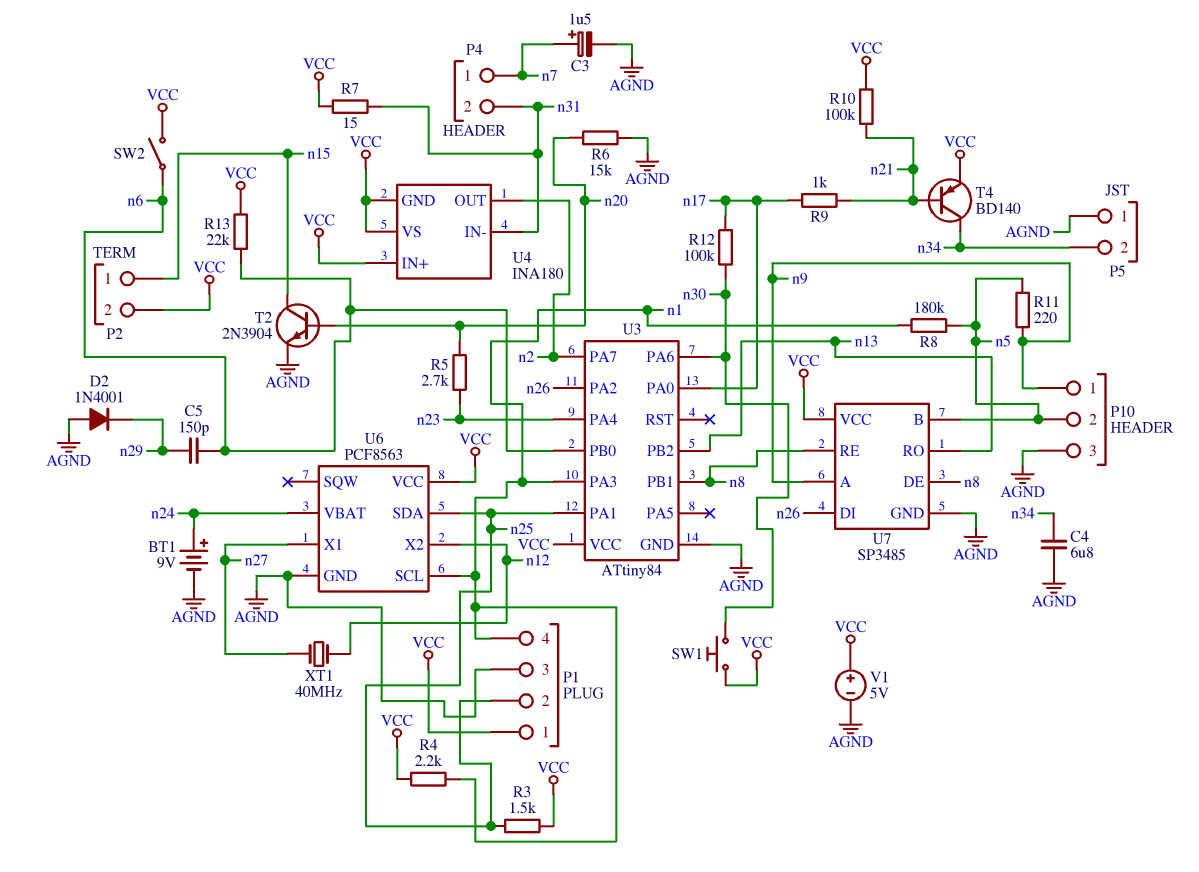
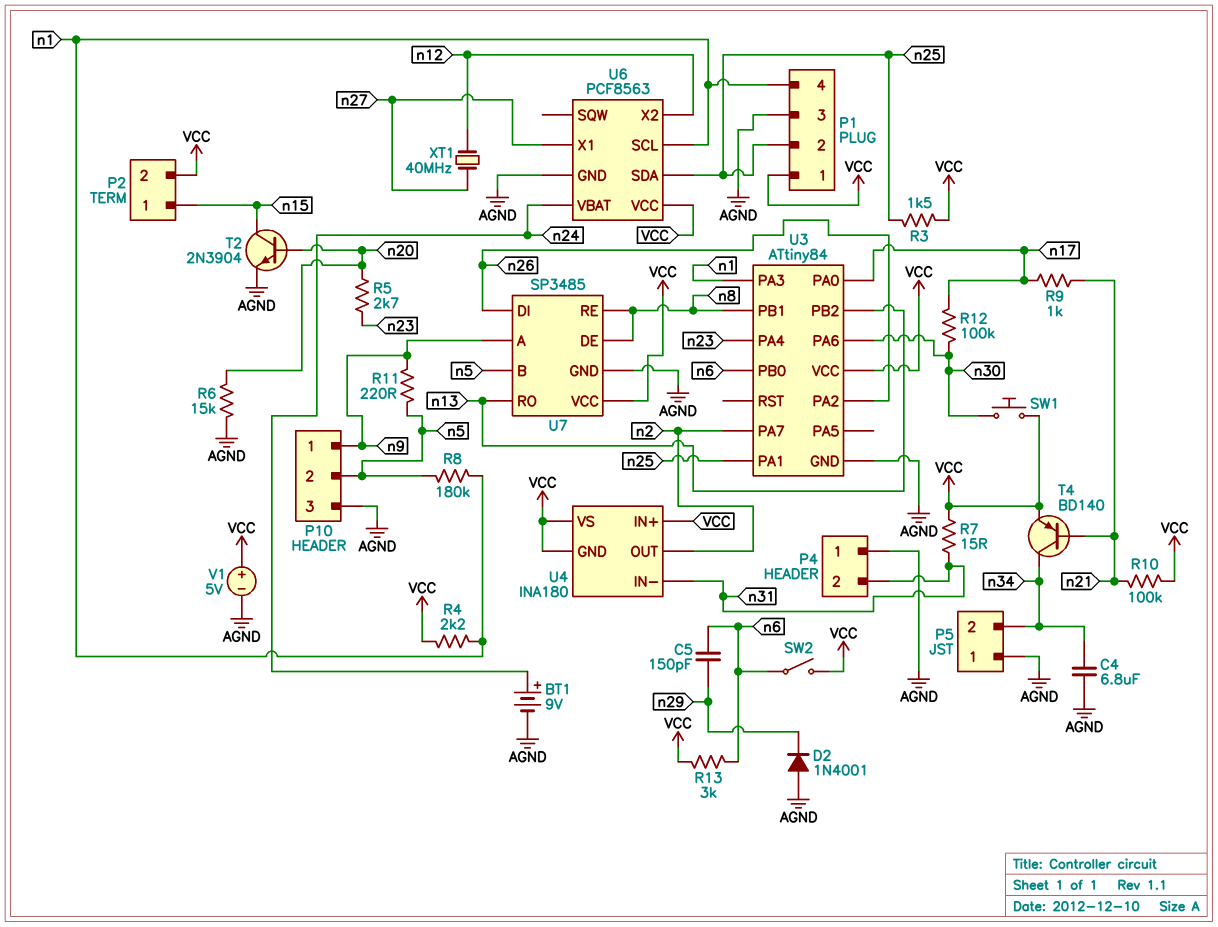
C3: 1.5uF (plus n7, minus AGND) -> none
P4 pin 1: n7 -> AGND
R13: 22k (VCC, n6) -> 3k (VCC, n6)

